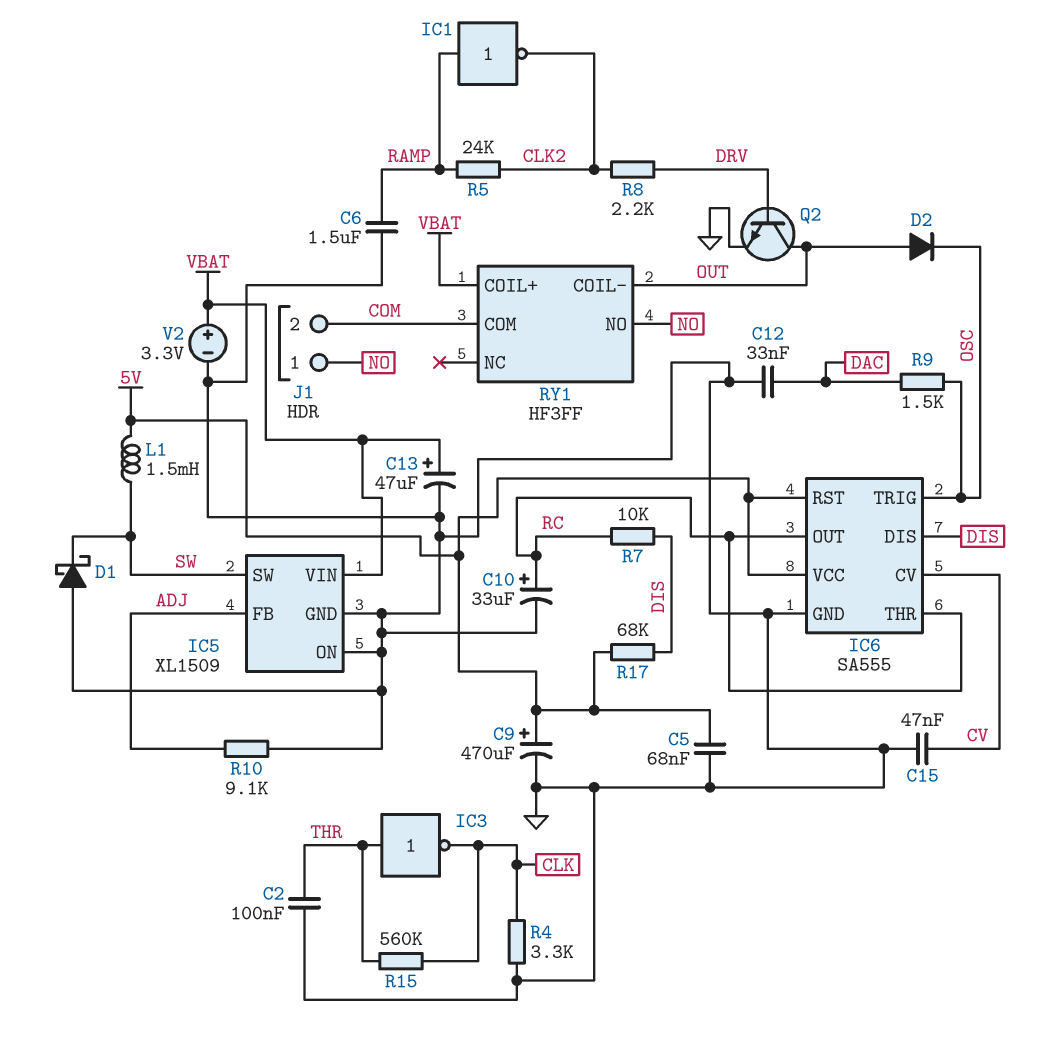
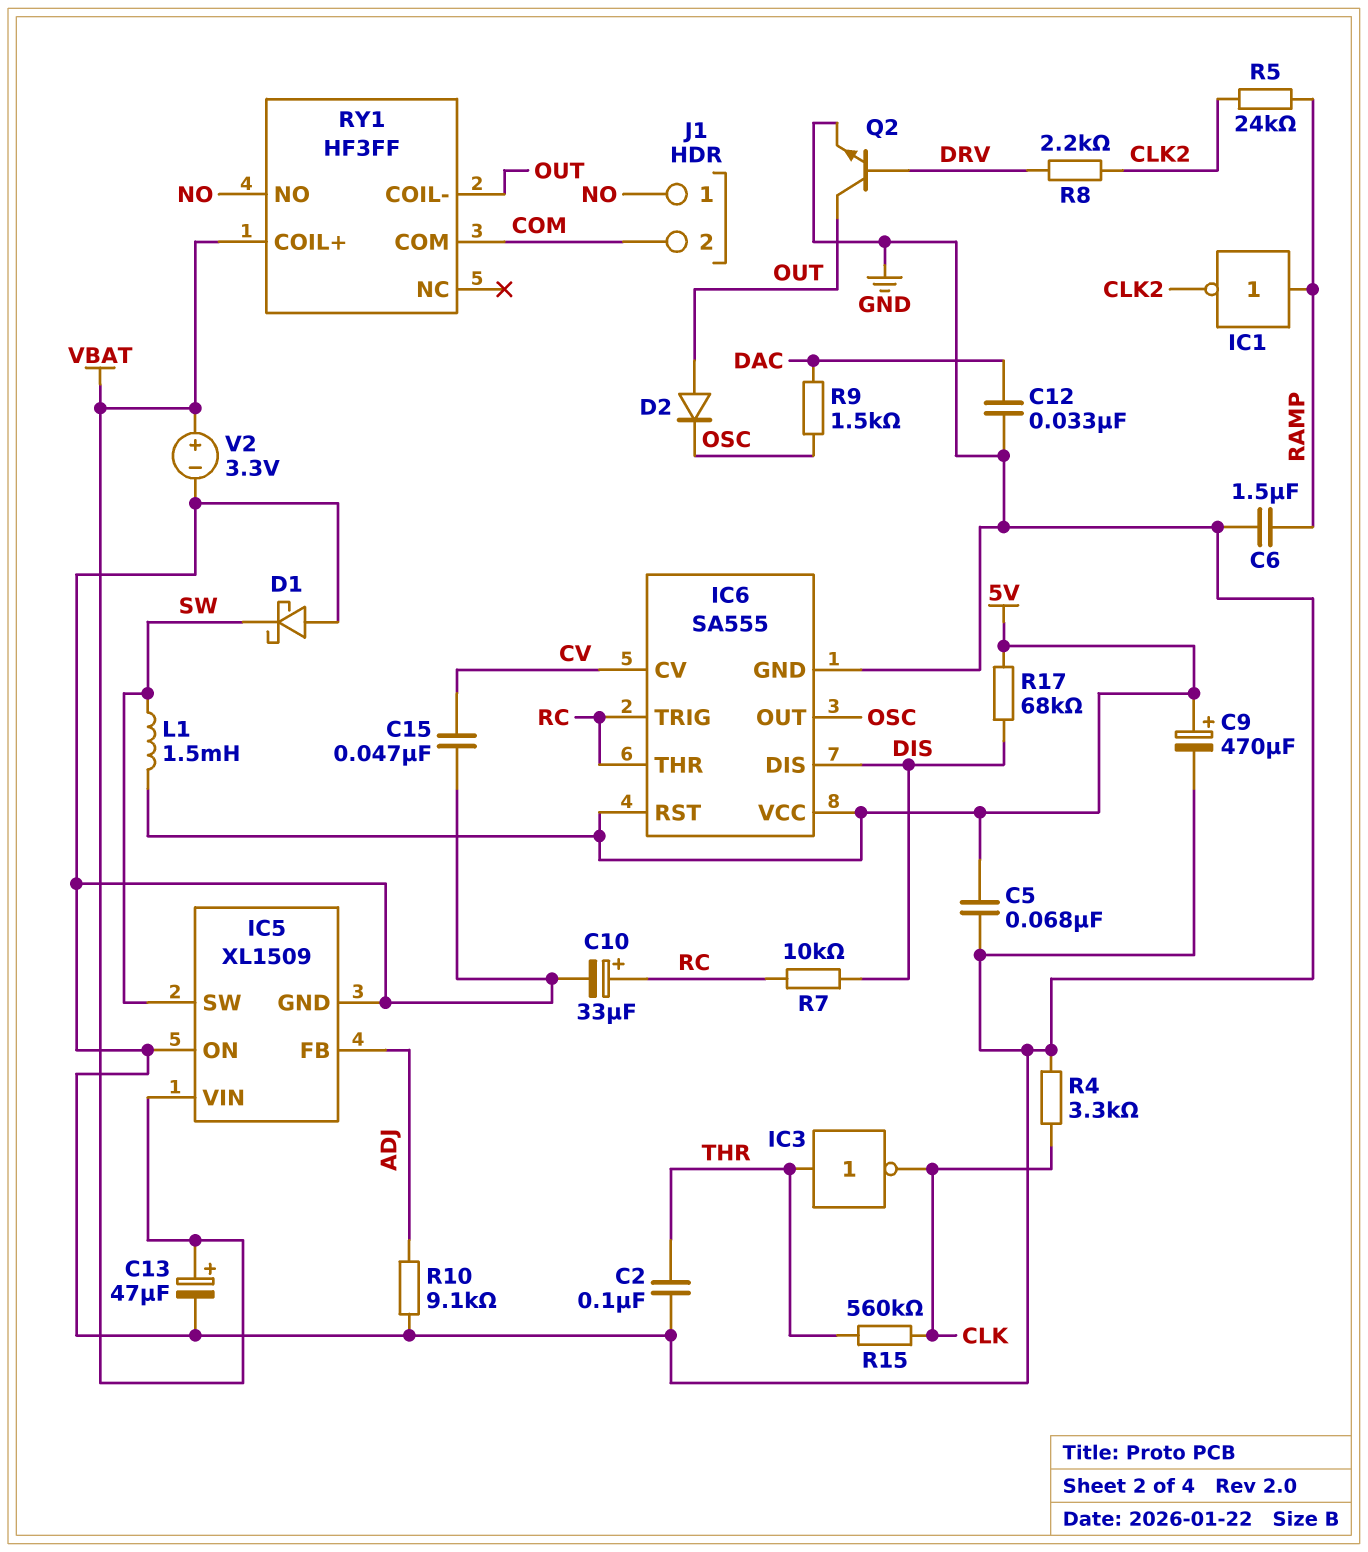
IC6 pin OUT: RC -> OSC
IC6 pin TRIG: OSC -> RC

